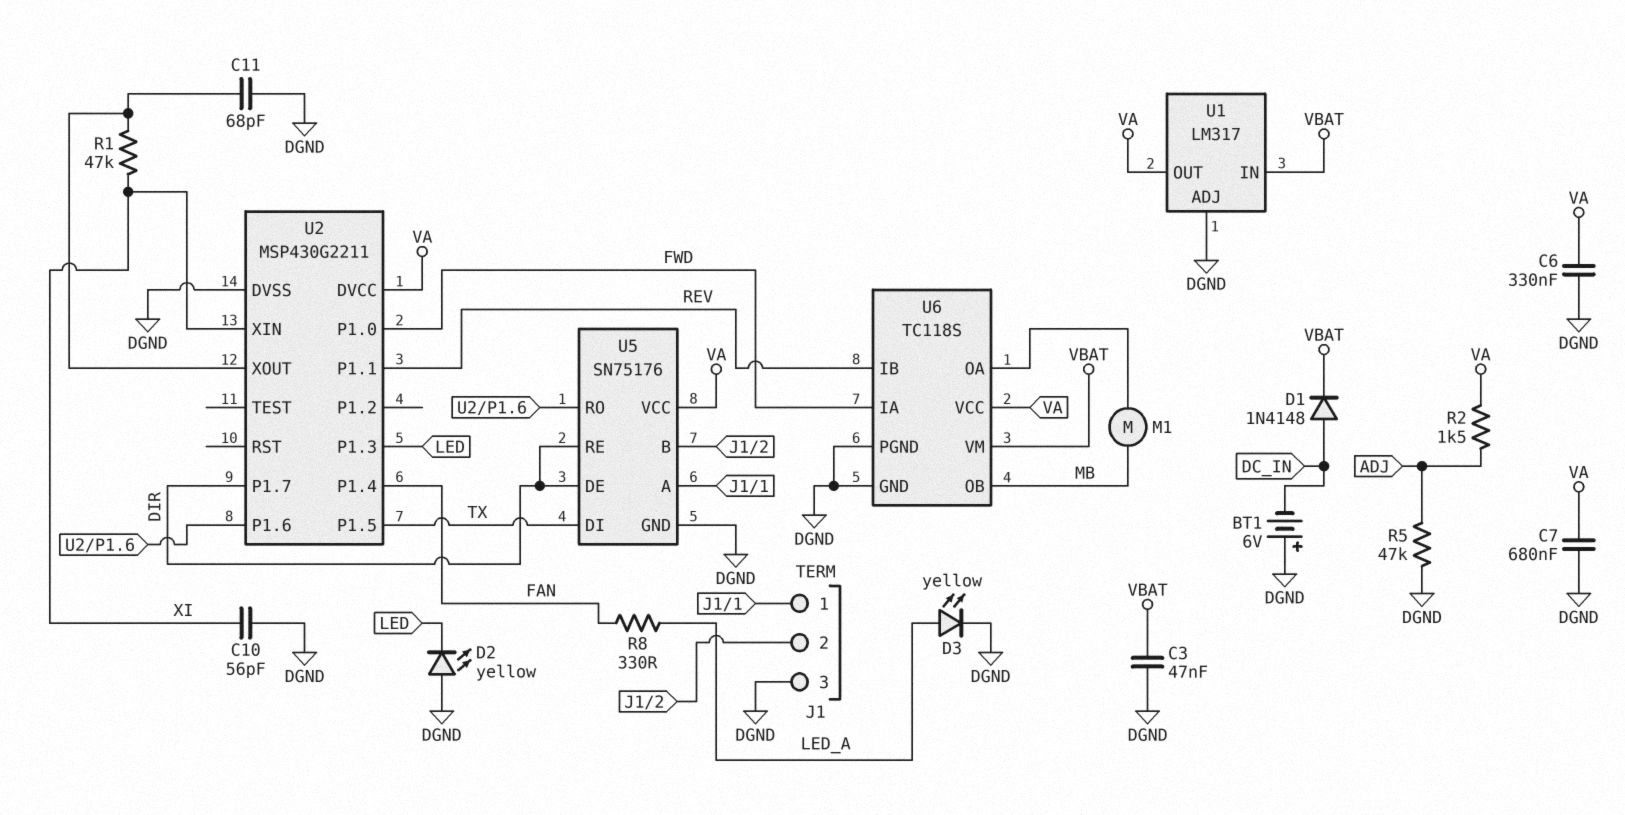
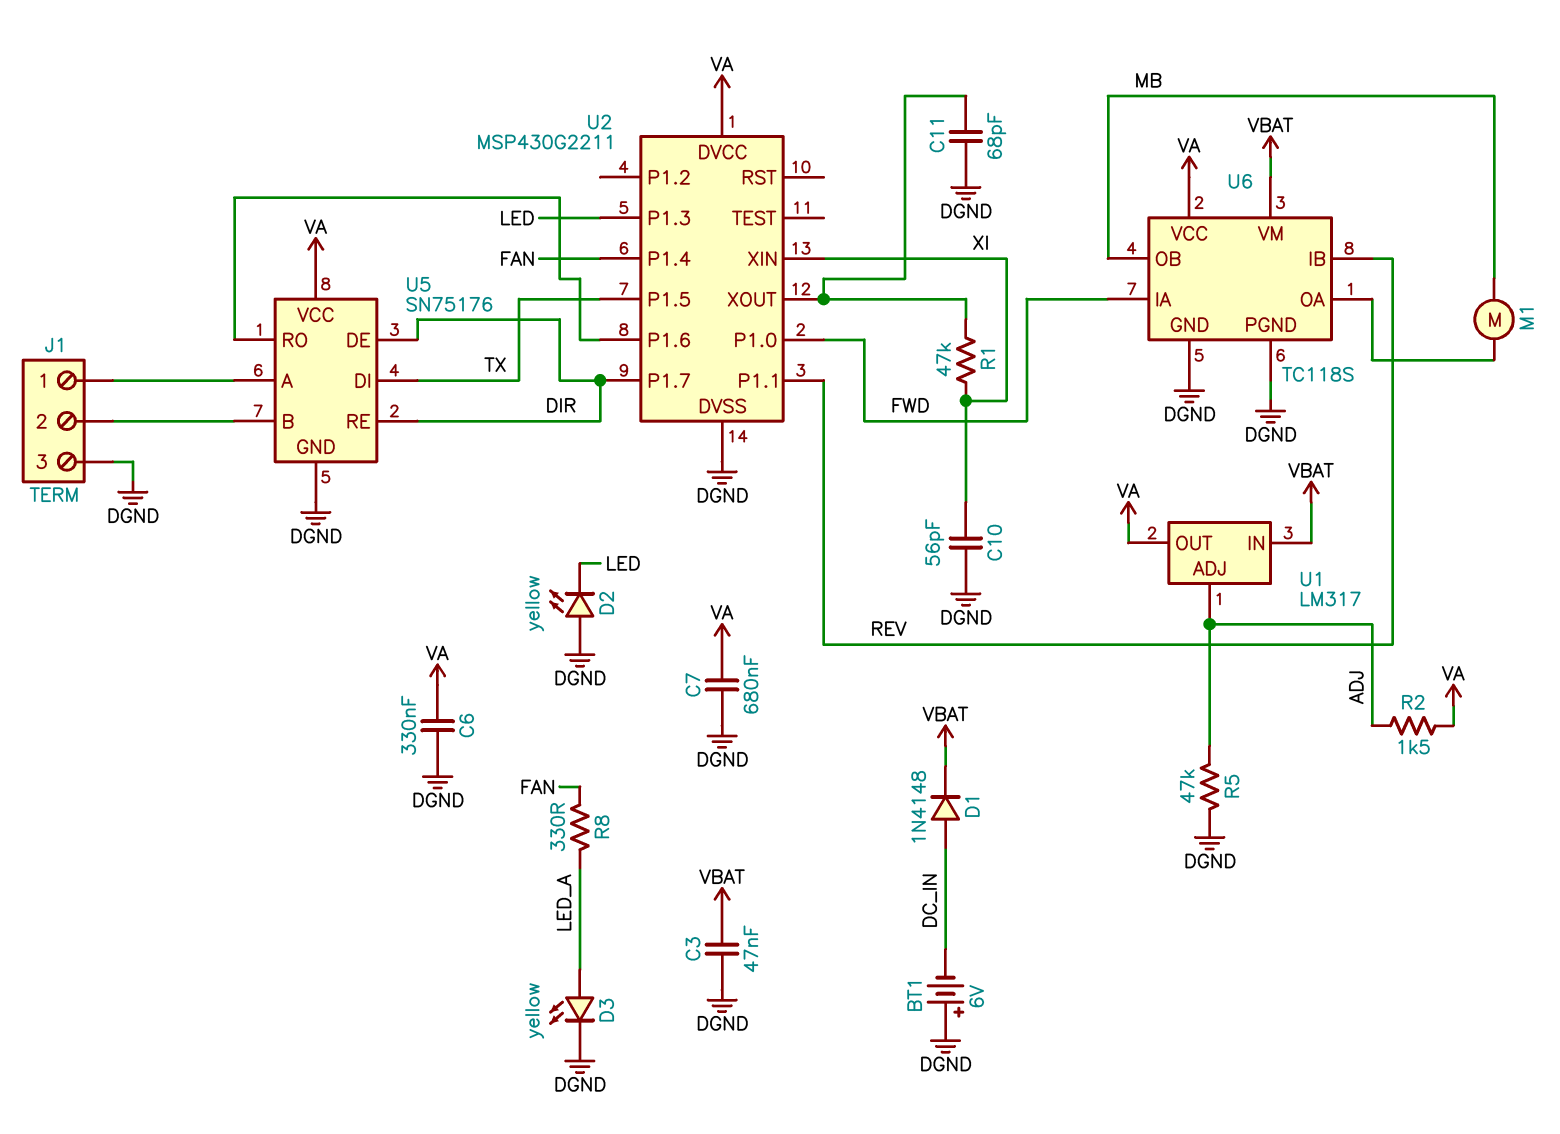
U1 pin ADJ: DGND -> ADJ

